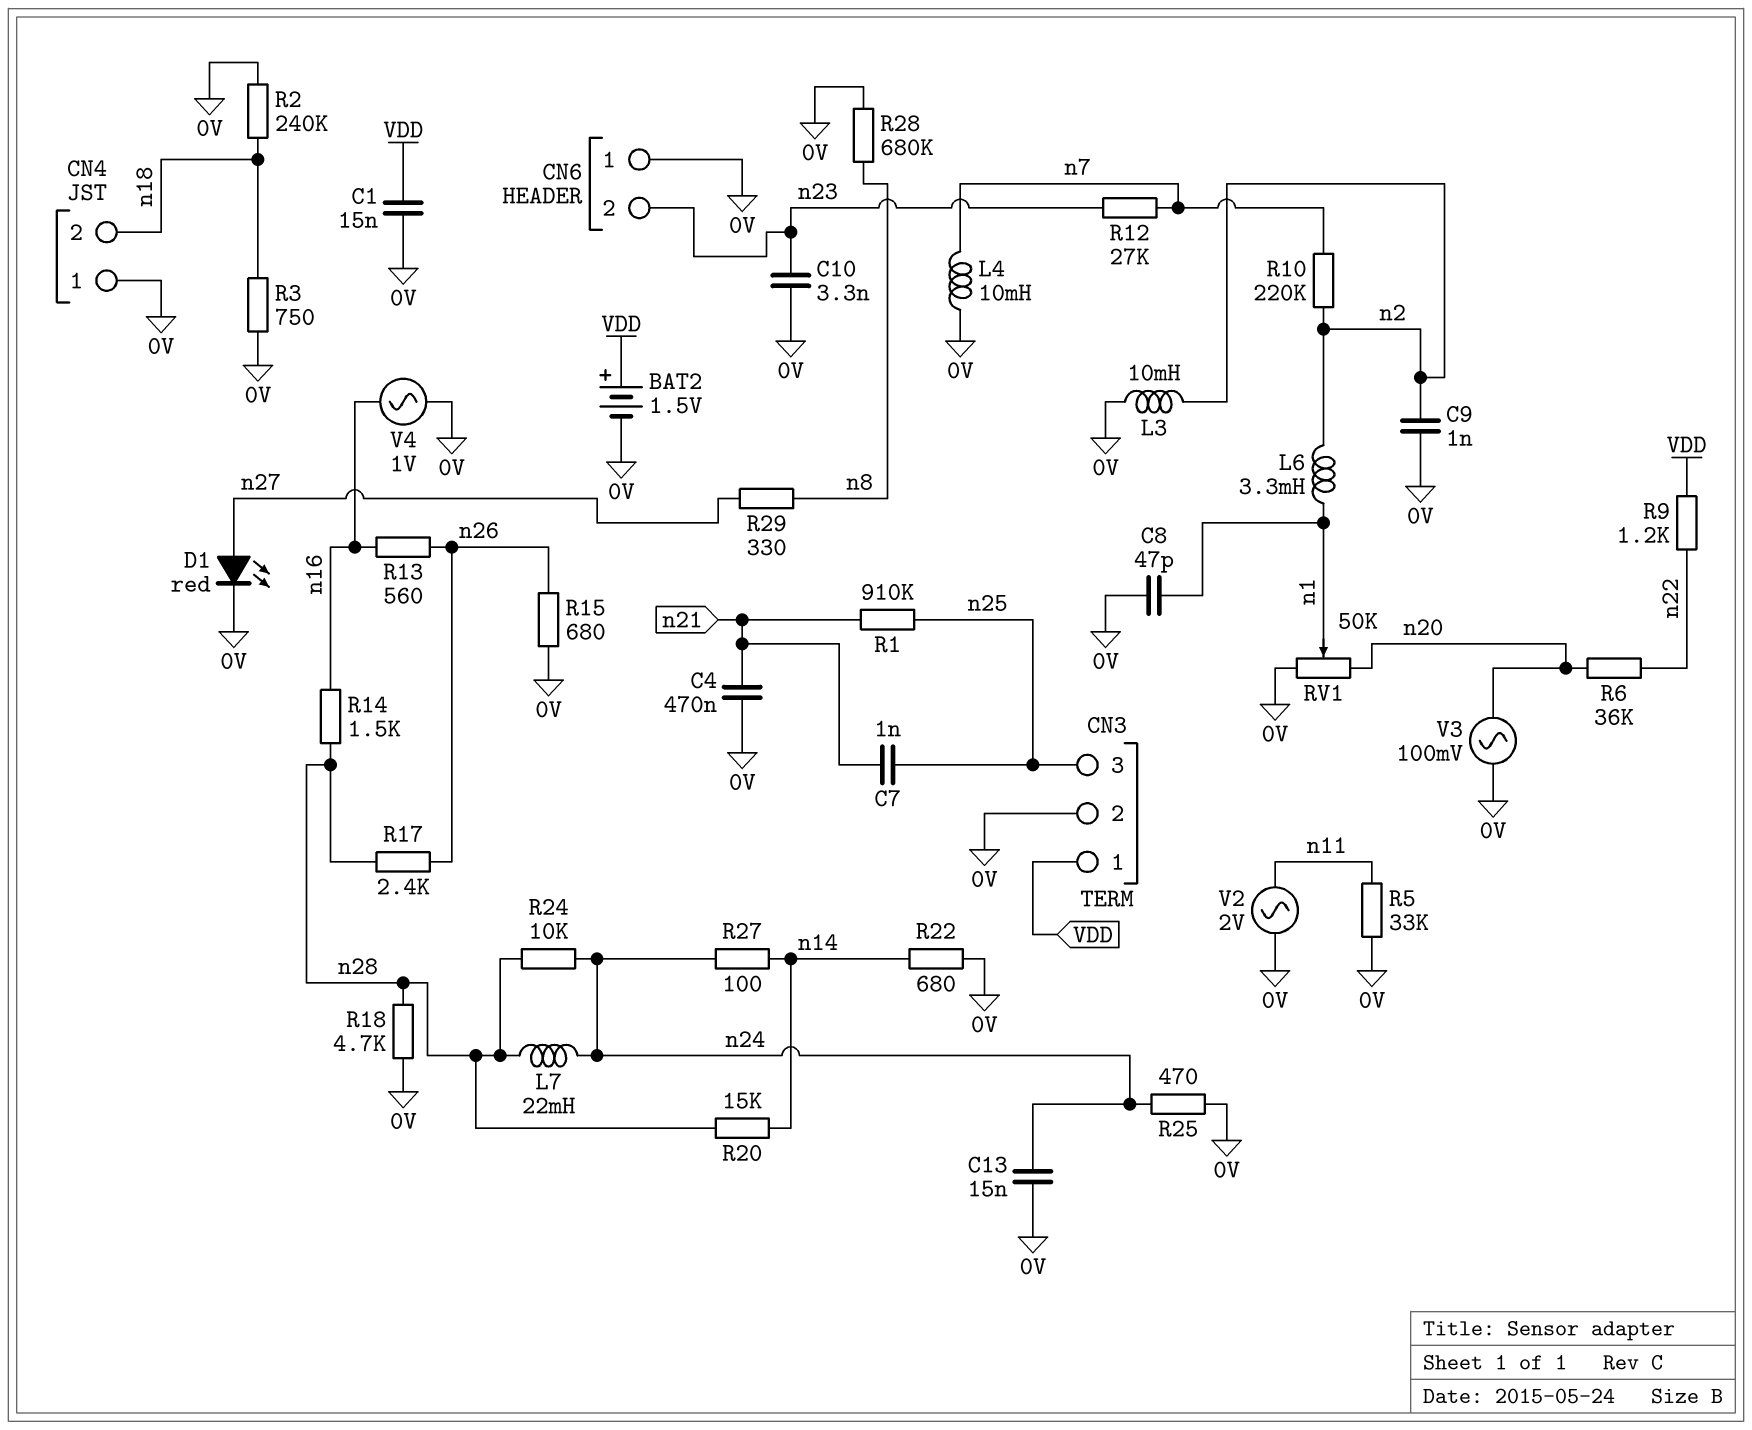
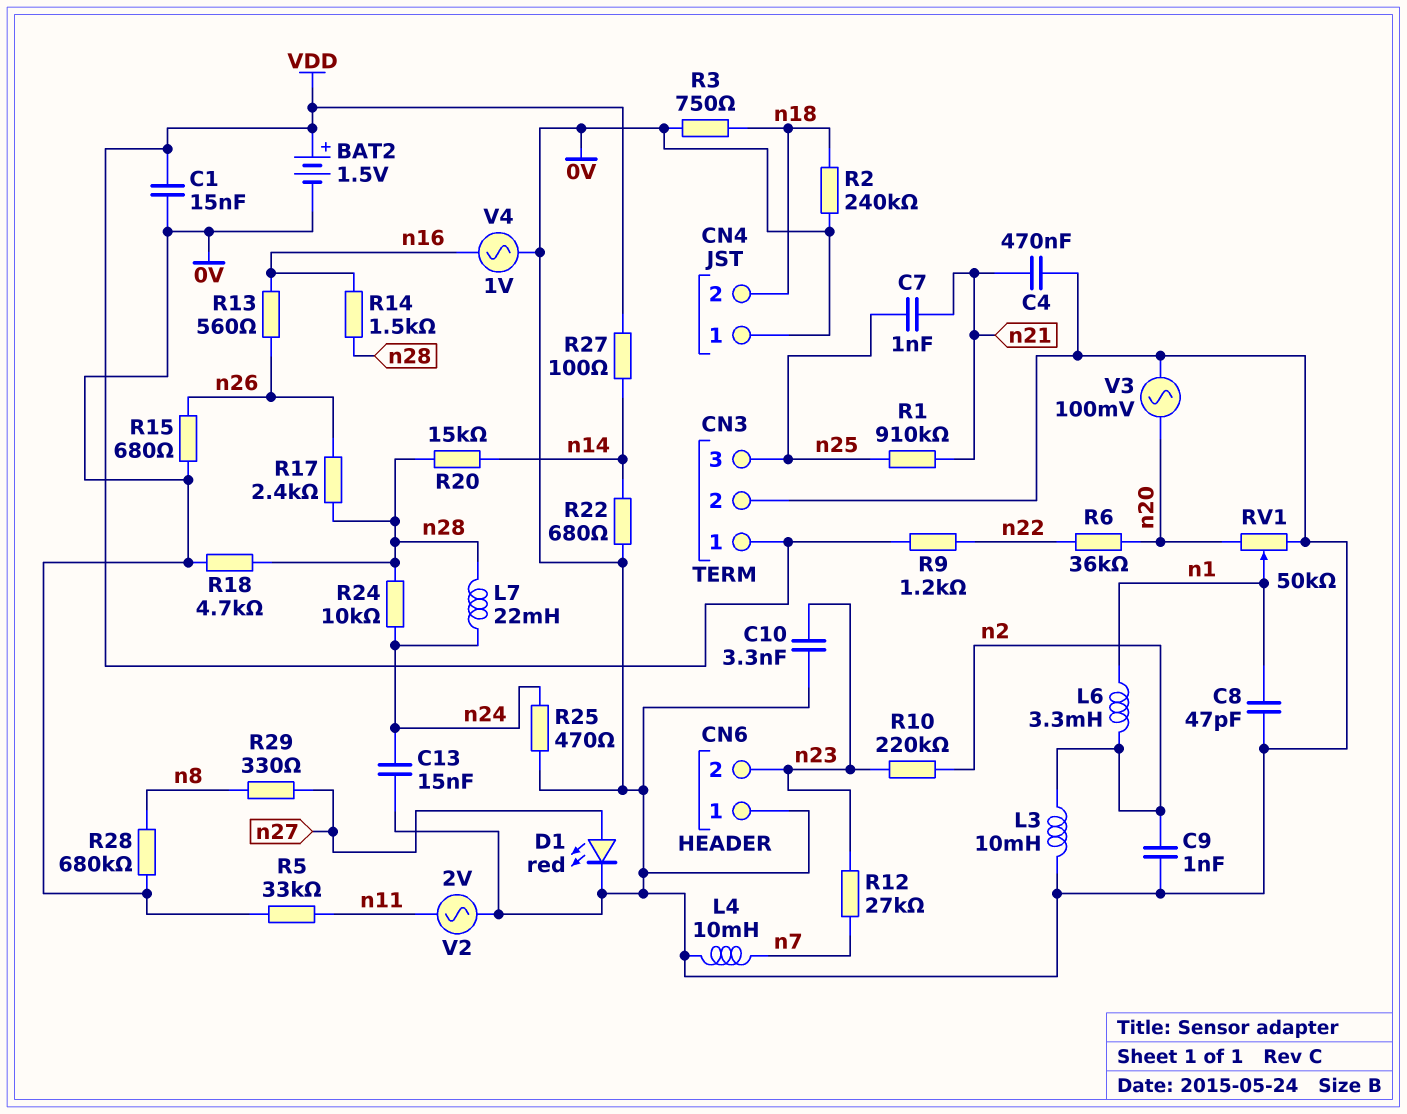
R10: 220k (n2, n7) -> 220k (n2, n23)
R27: 100 (n14, n24) -> 100 (VDD, n14)

